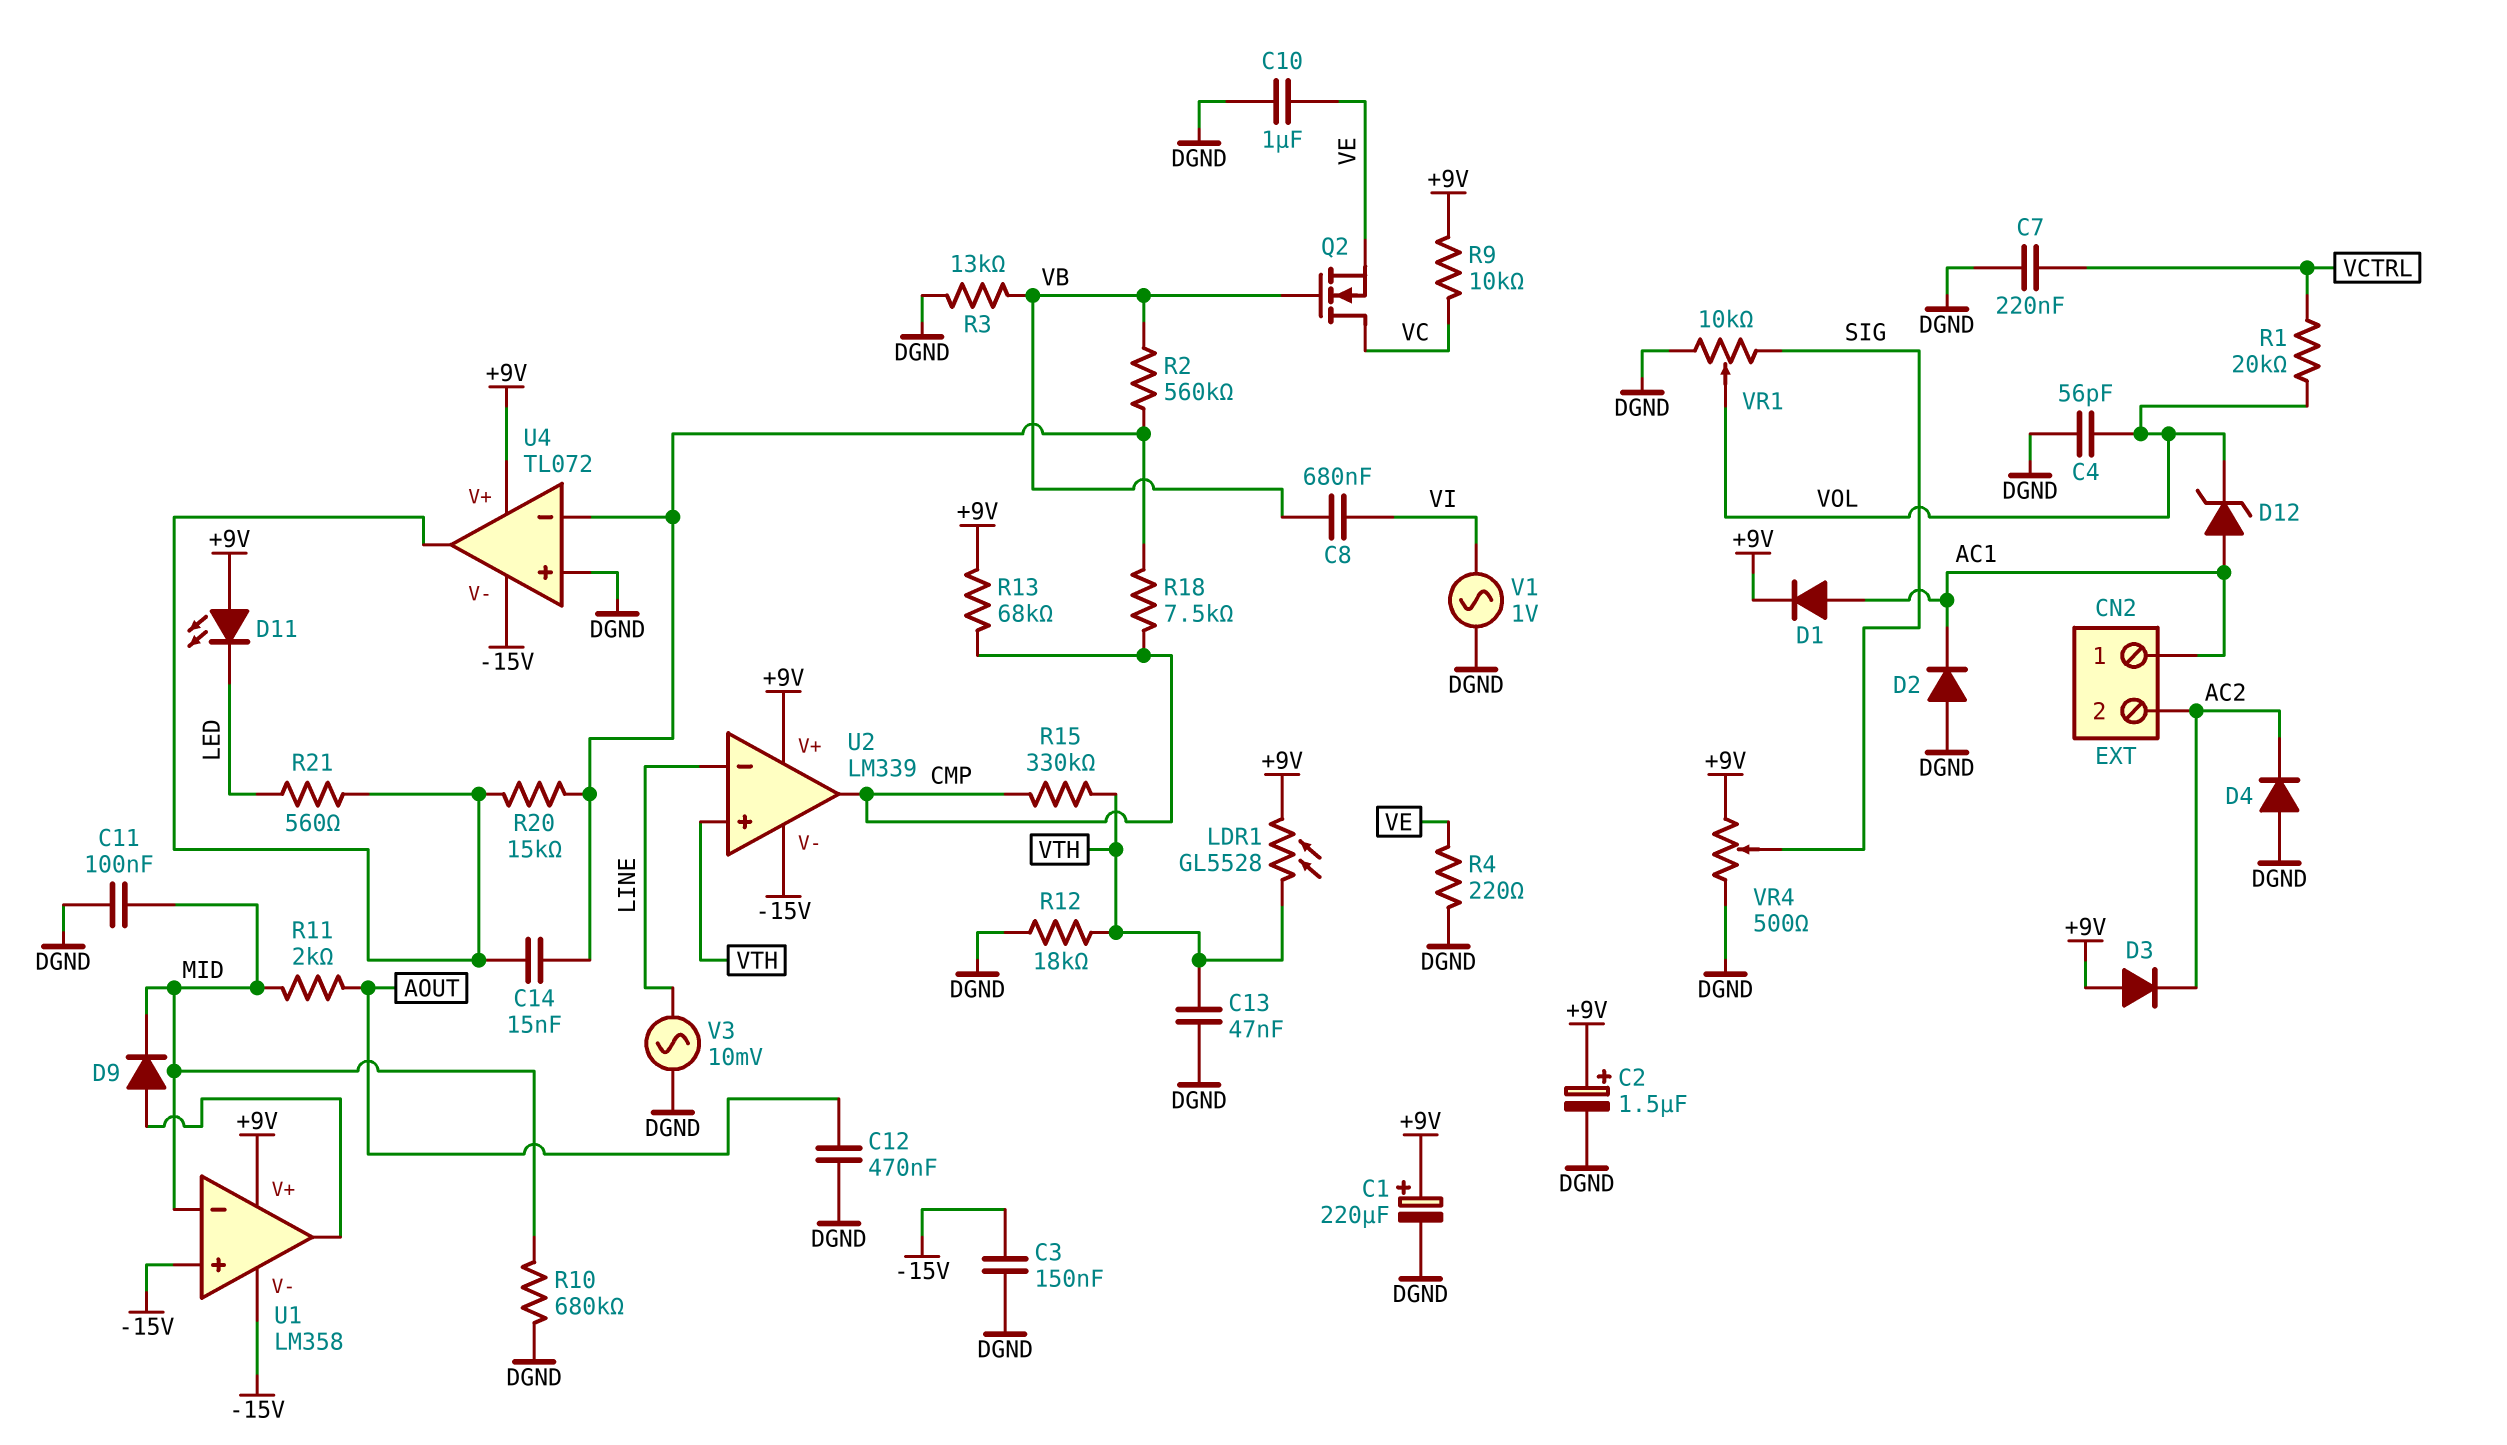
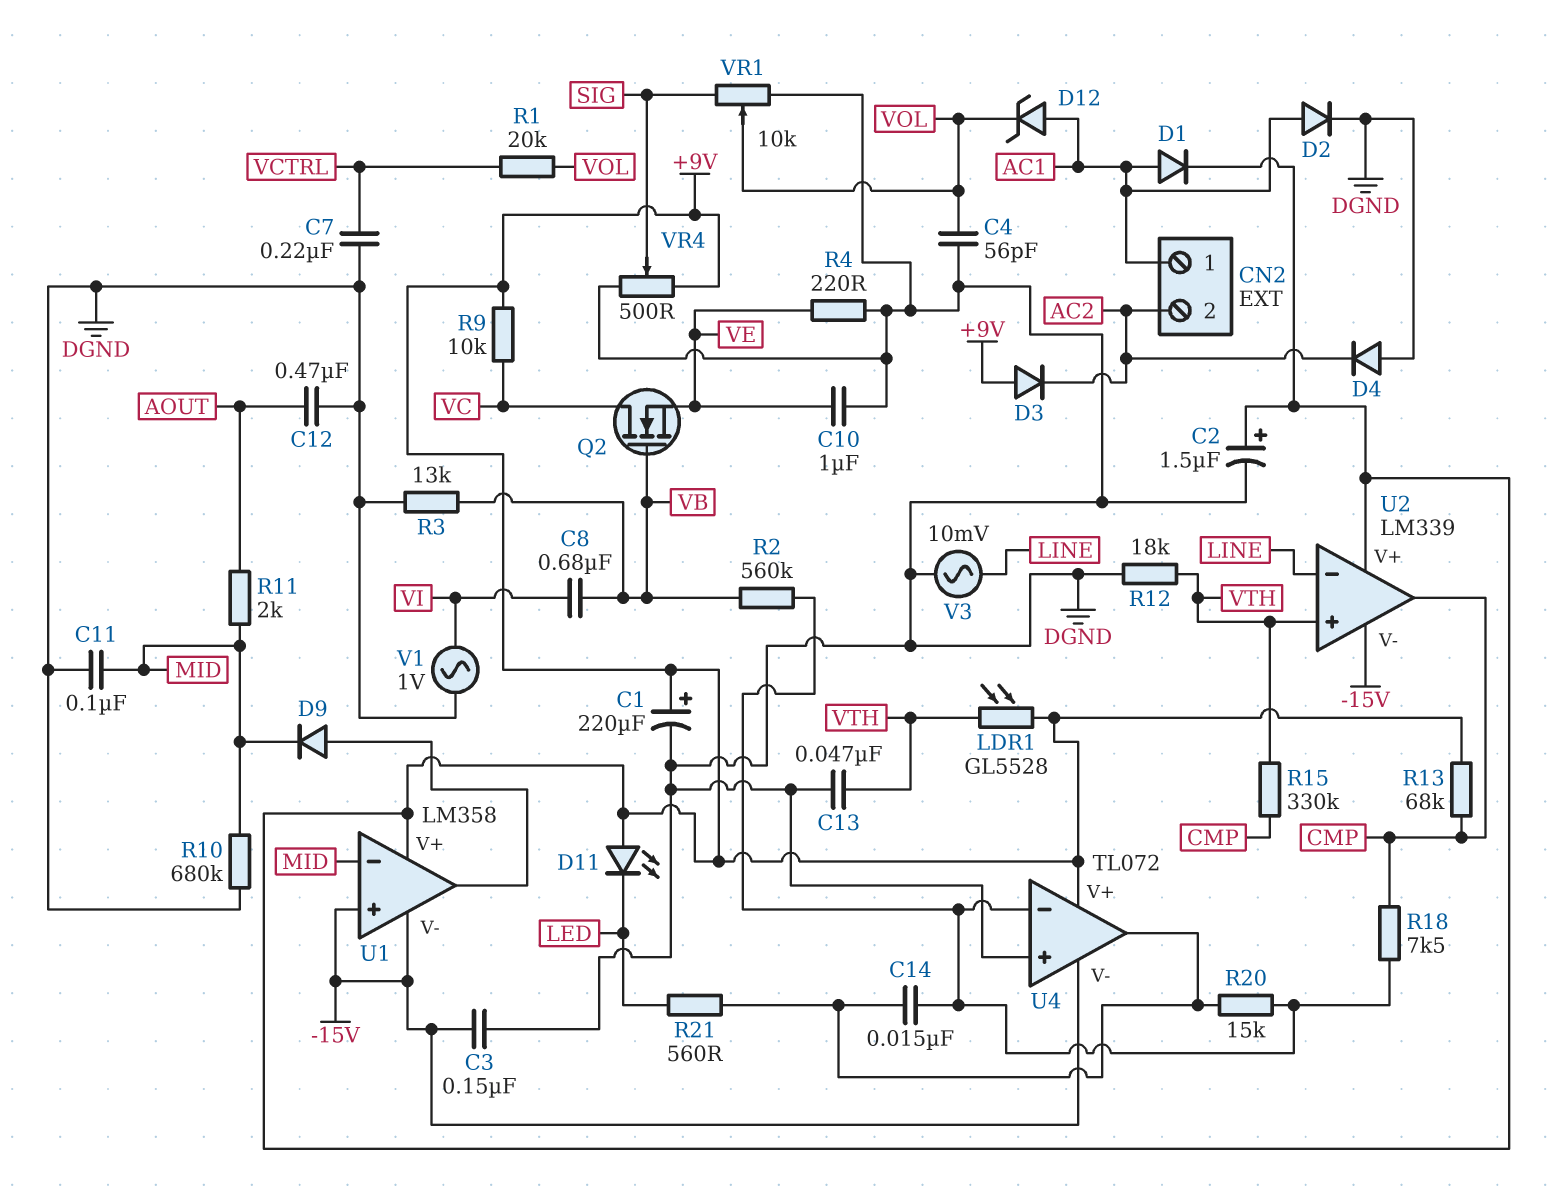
D2: diode (A DGND, K AC1) -> diode (A AC1, K DGND)

